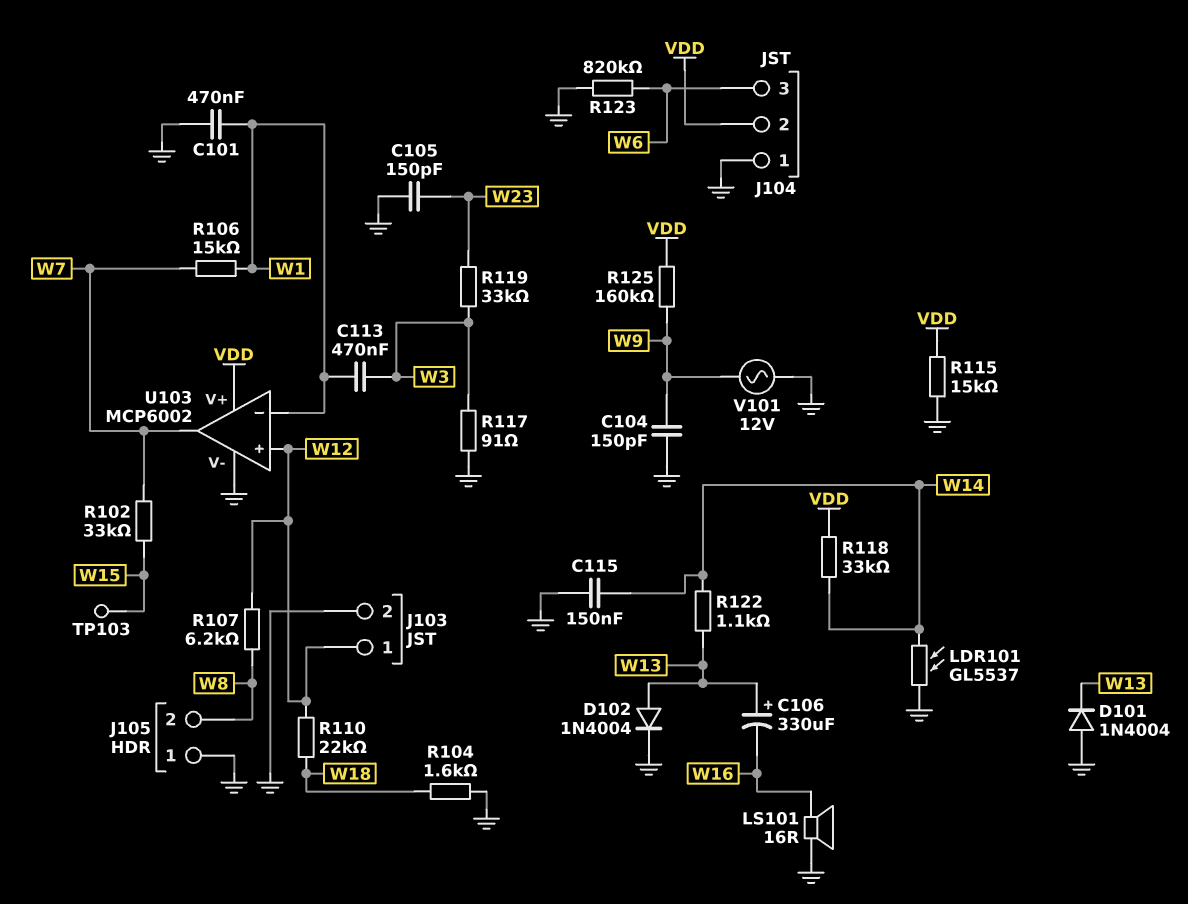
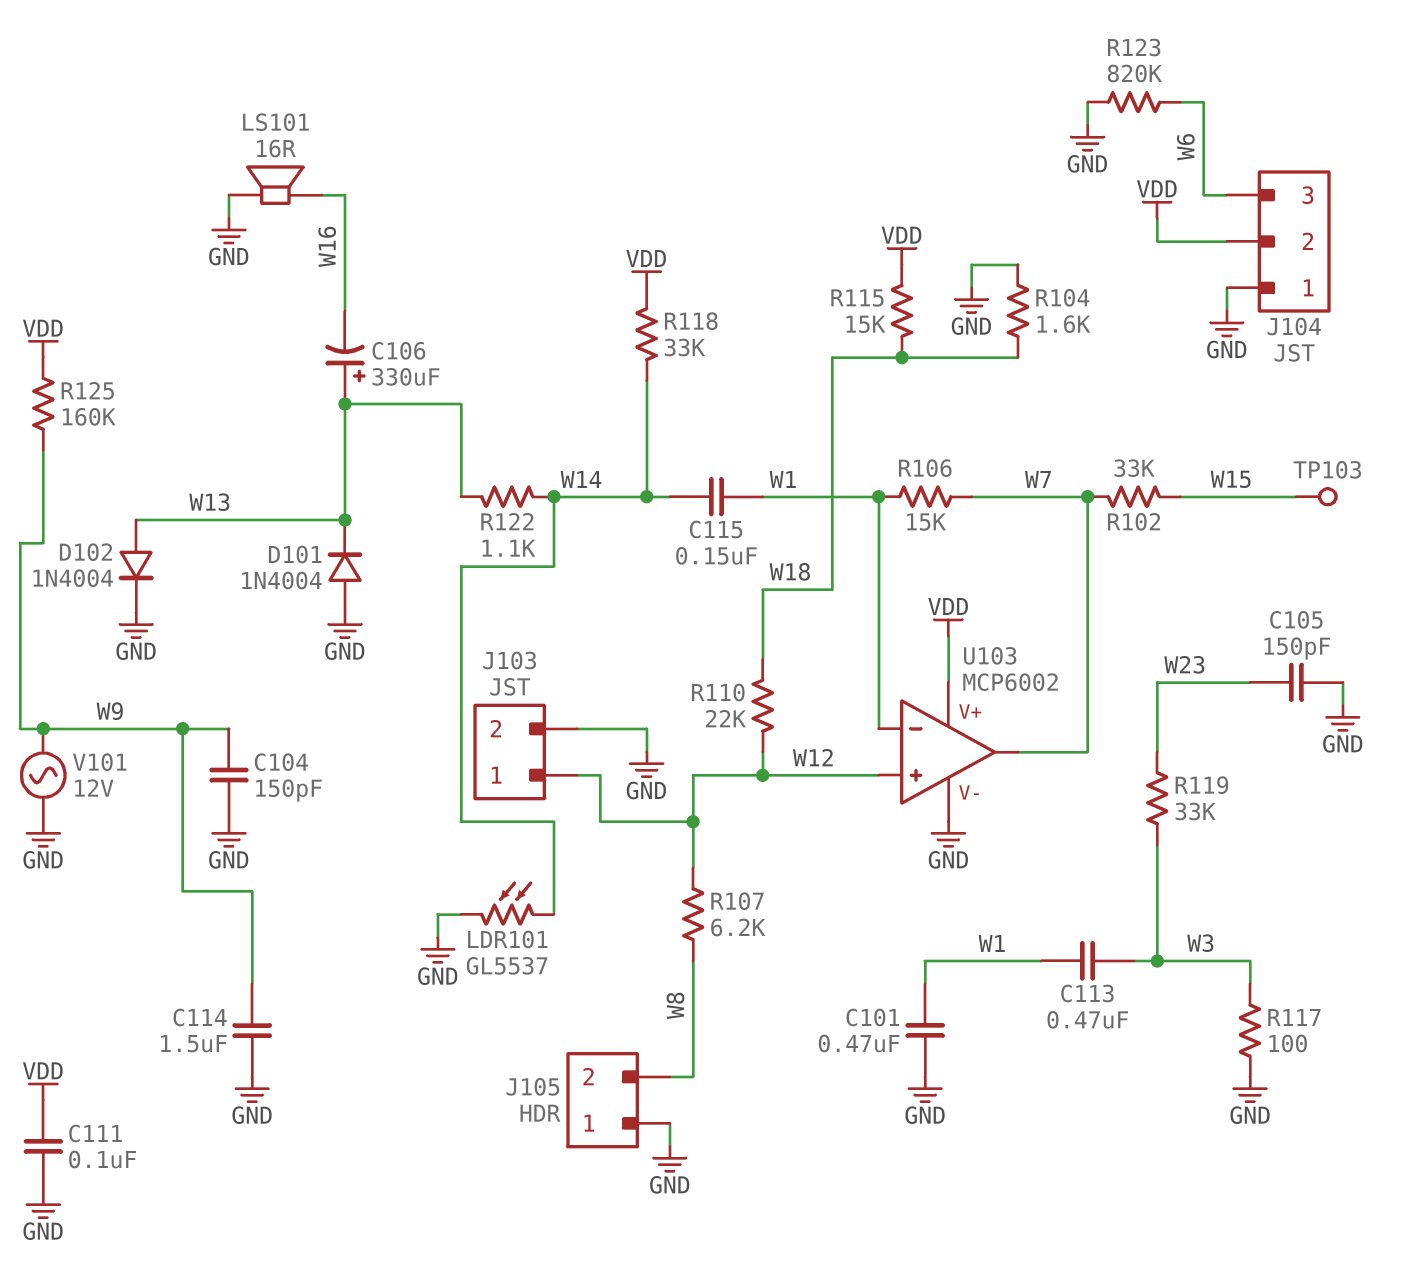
C111: none -> 100nF (GND, VDD)
C114: none -> 1.5uF (GND, W9)
C115: 150nF (GND, W14) -> 150nF (W1, W14)
R115: 15k (GND, VDD) -> 15k (VDD, W18)
R117: 91 (GND, W3) -> 100 (GND, W3)

